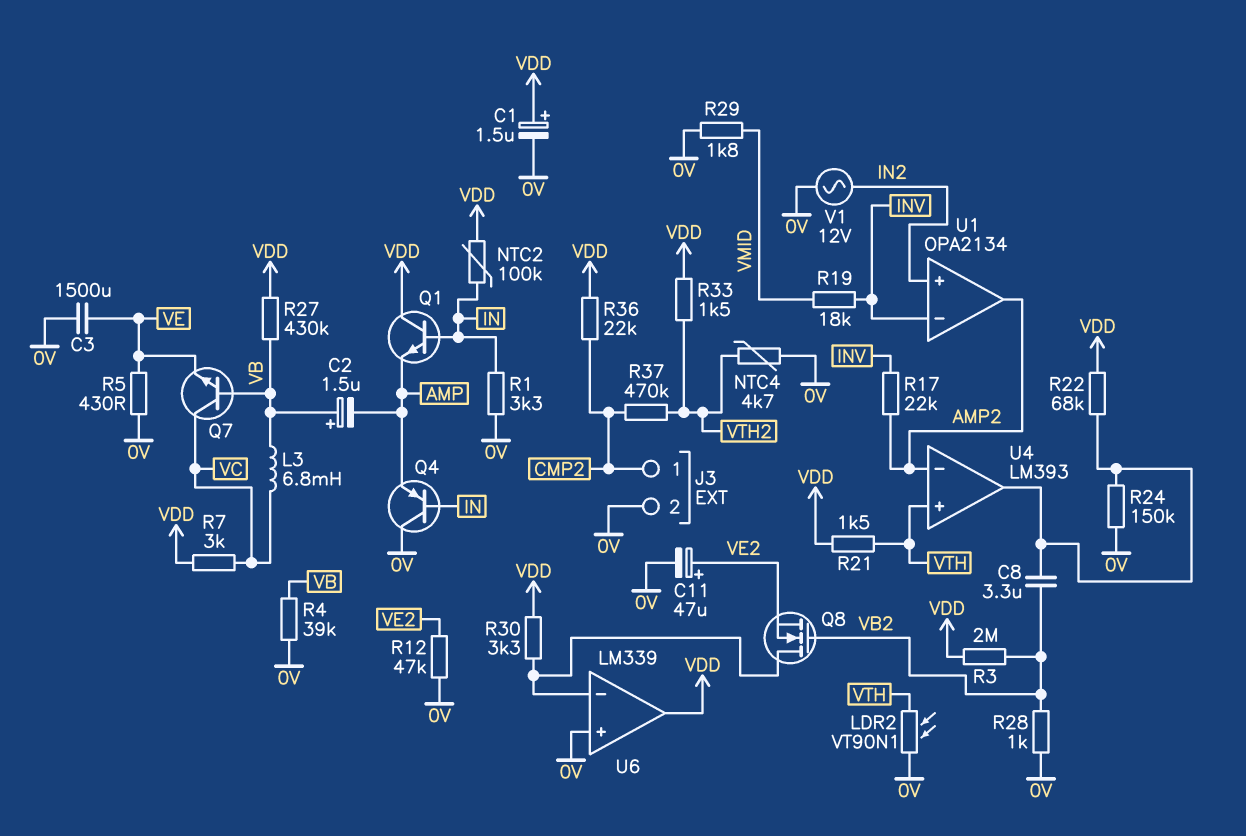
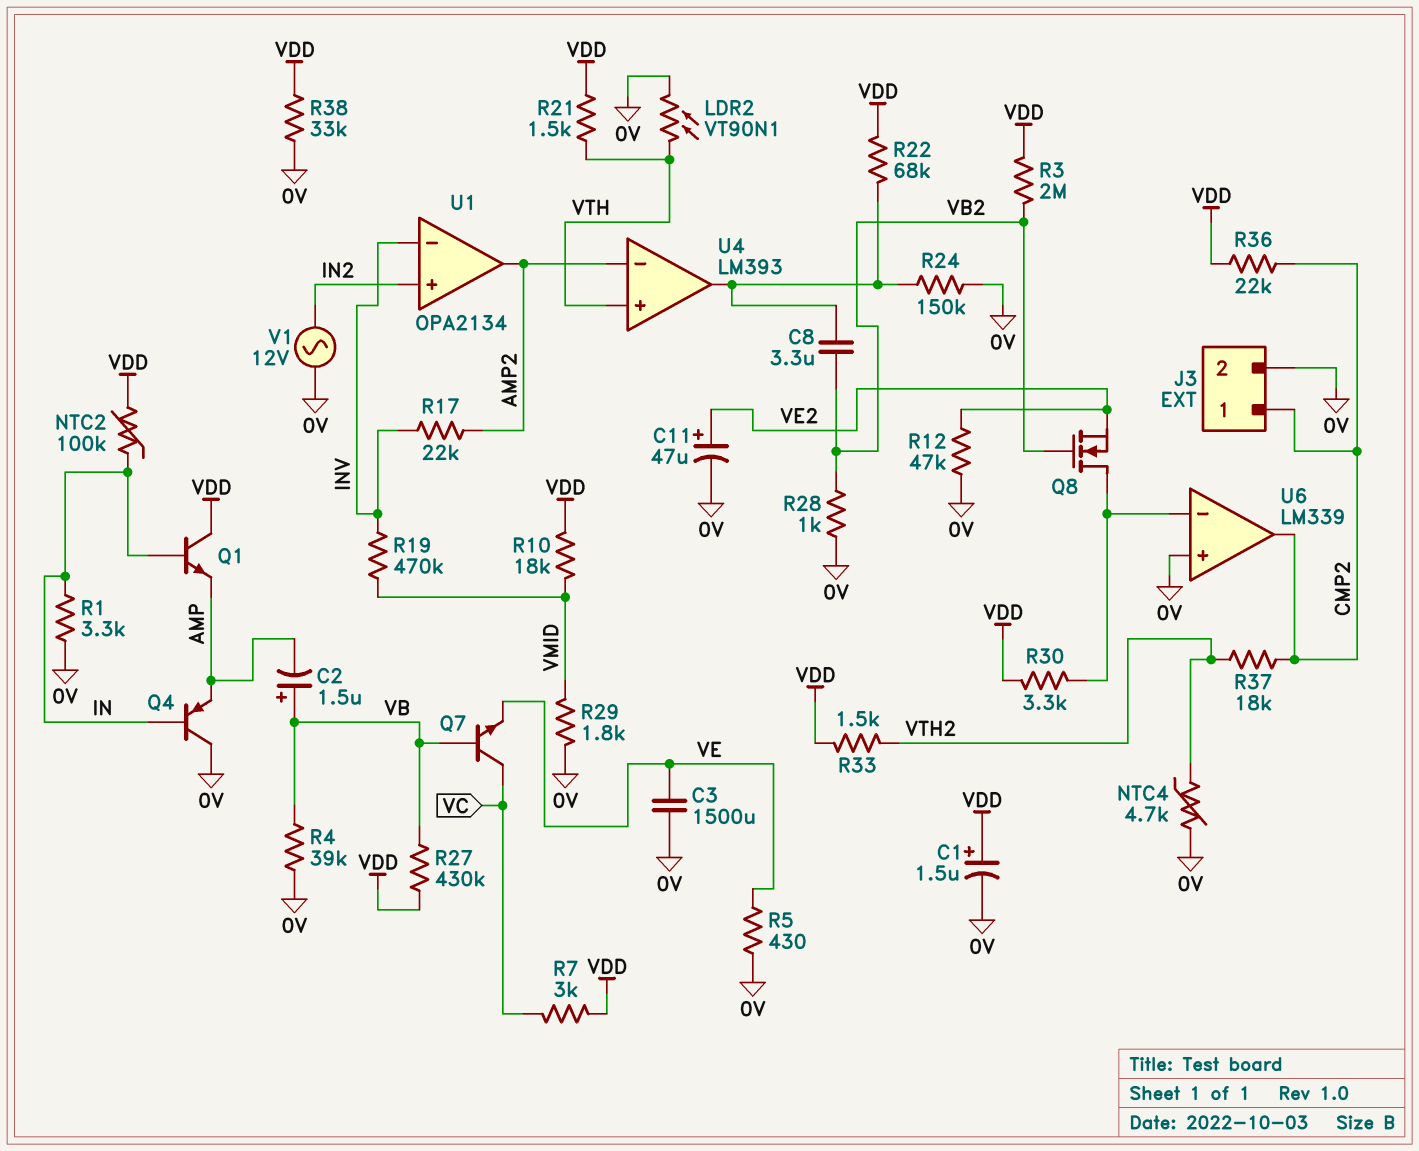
L3: 6.8mH (VB, VC) -> none
R10: none -> 18k (VDD, VMID)
R19: 18k (INV, VMID) -> 470k (INV, VMID)
R37: 470k (CMP2, VTH2) -> 18k (CMP2, VTH2)
R38: none -> 33k (0V, VDD)
U6 pin out: VDD -> CMP2

